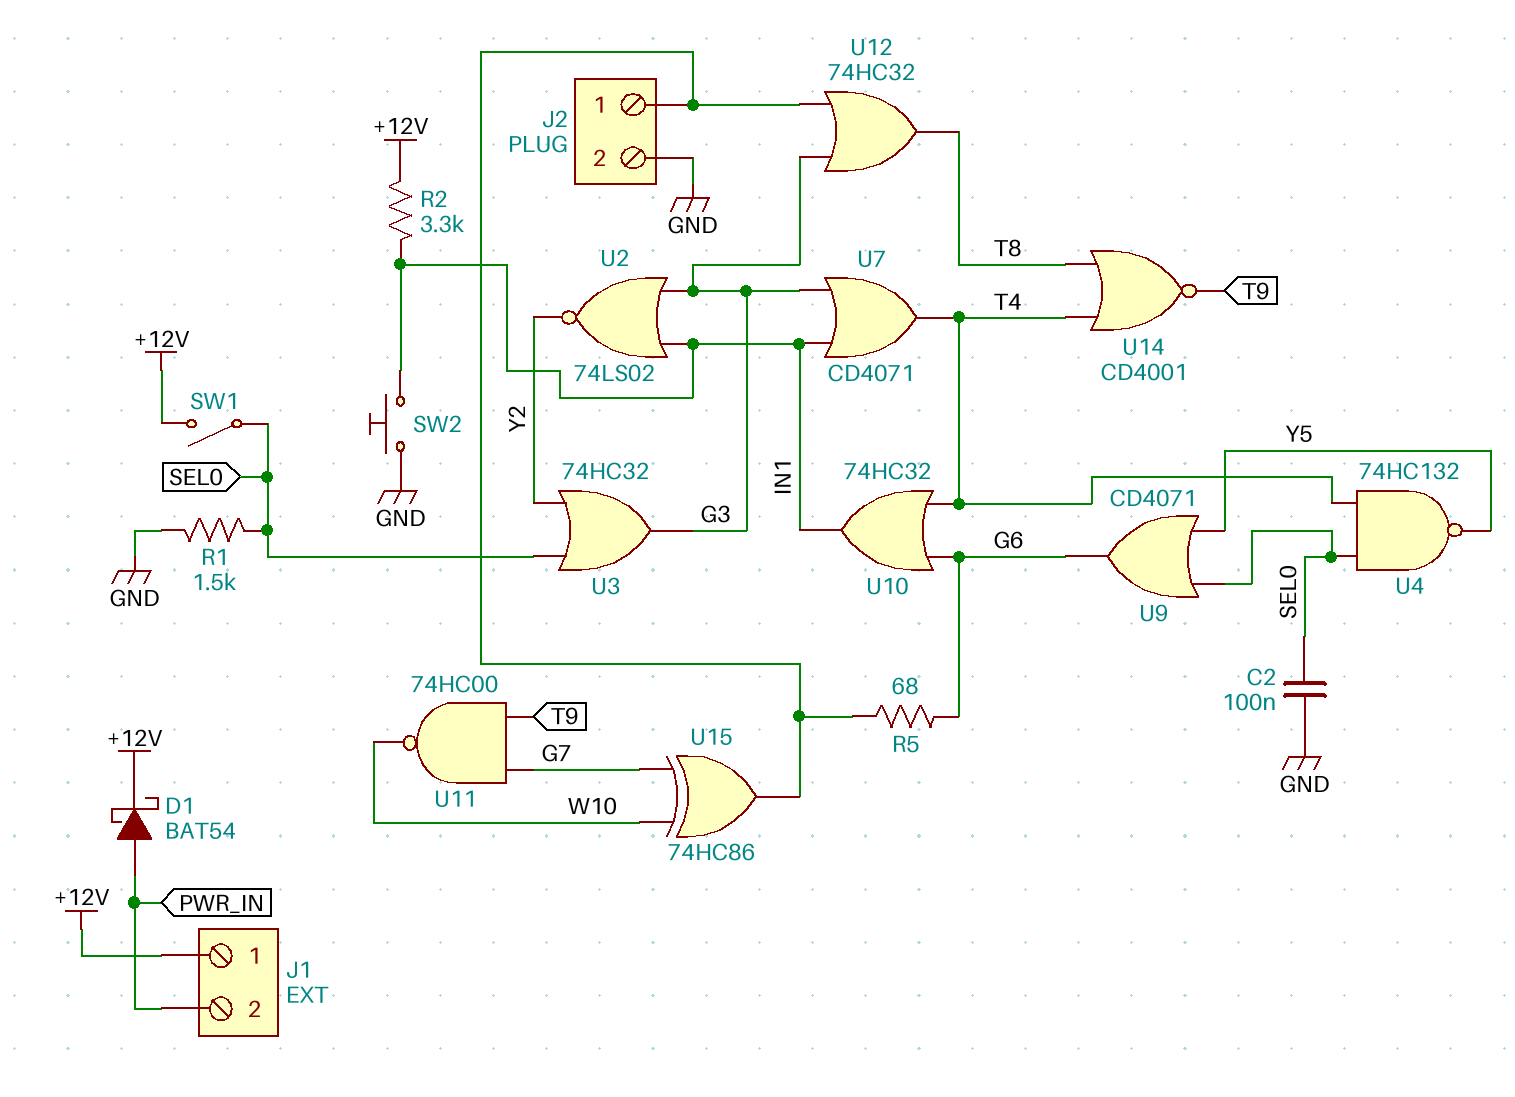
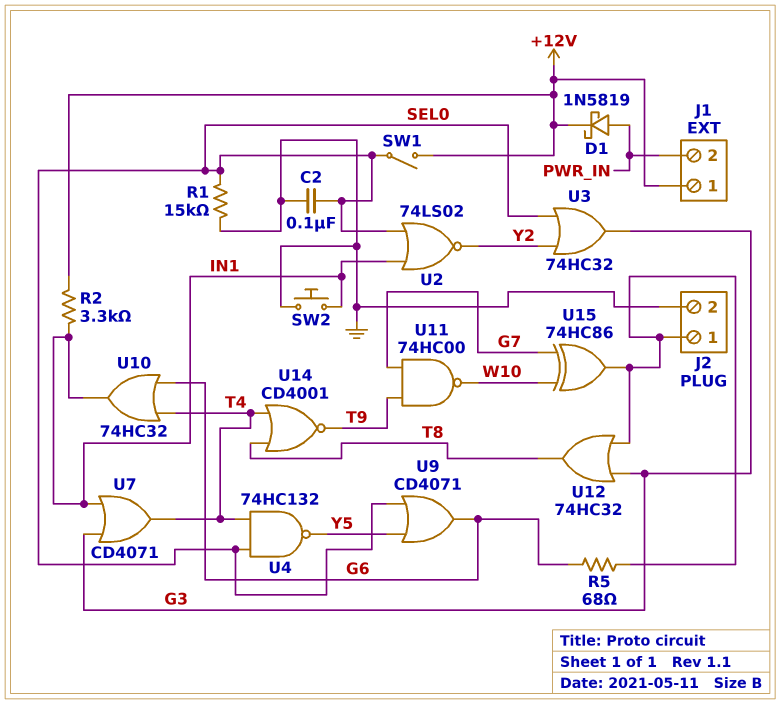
D1: schottky BAT54 (A PWR_IN, K +12V) -> schottky 1N5819 (A PWR_IN, K +12V)
R1: 1.5k (GND, SEL0) -> 15k (GND, SEL0)
U2: NOR 74LS02 (in G3, in IN1, out Y2) -> NOR 74LS02 (in IN1, in SEL0, out Y2)

